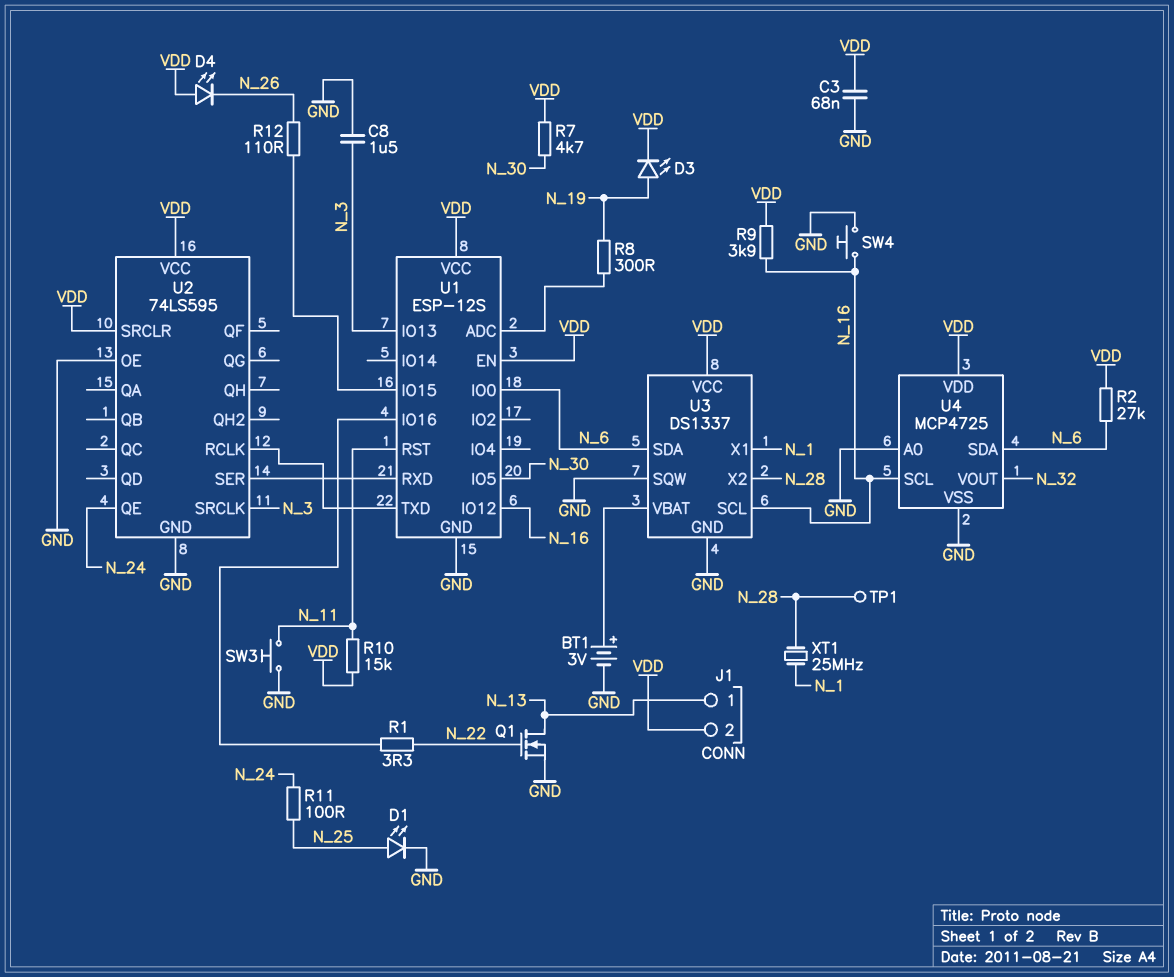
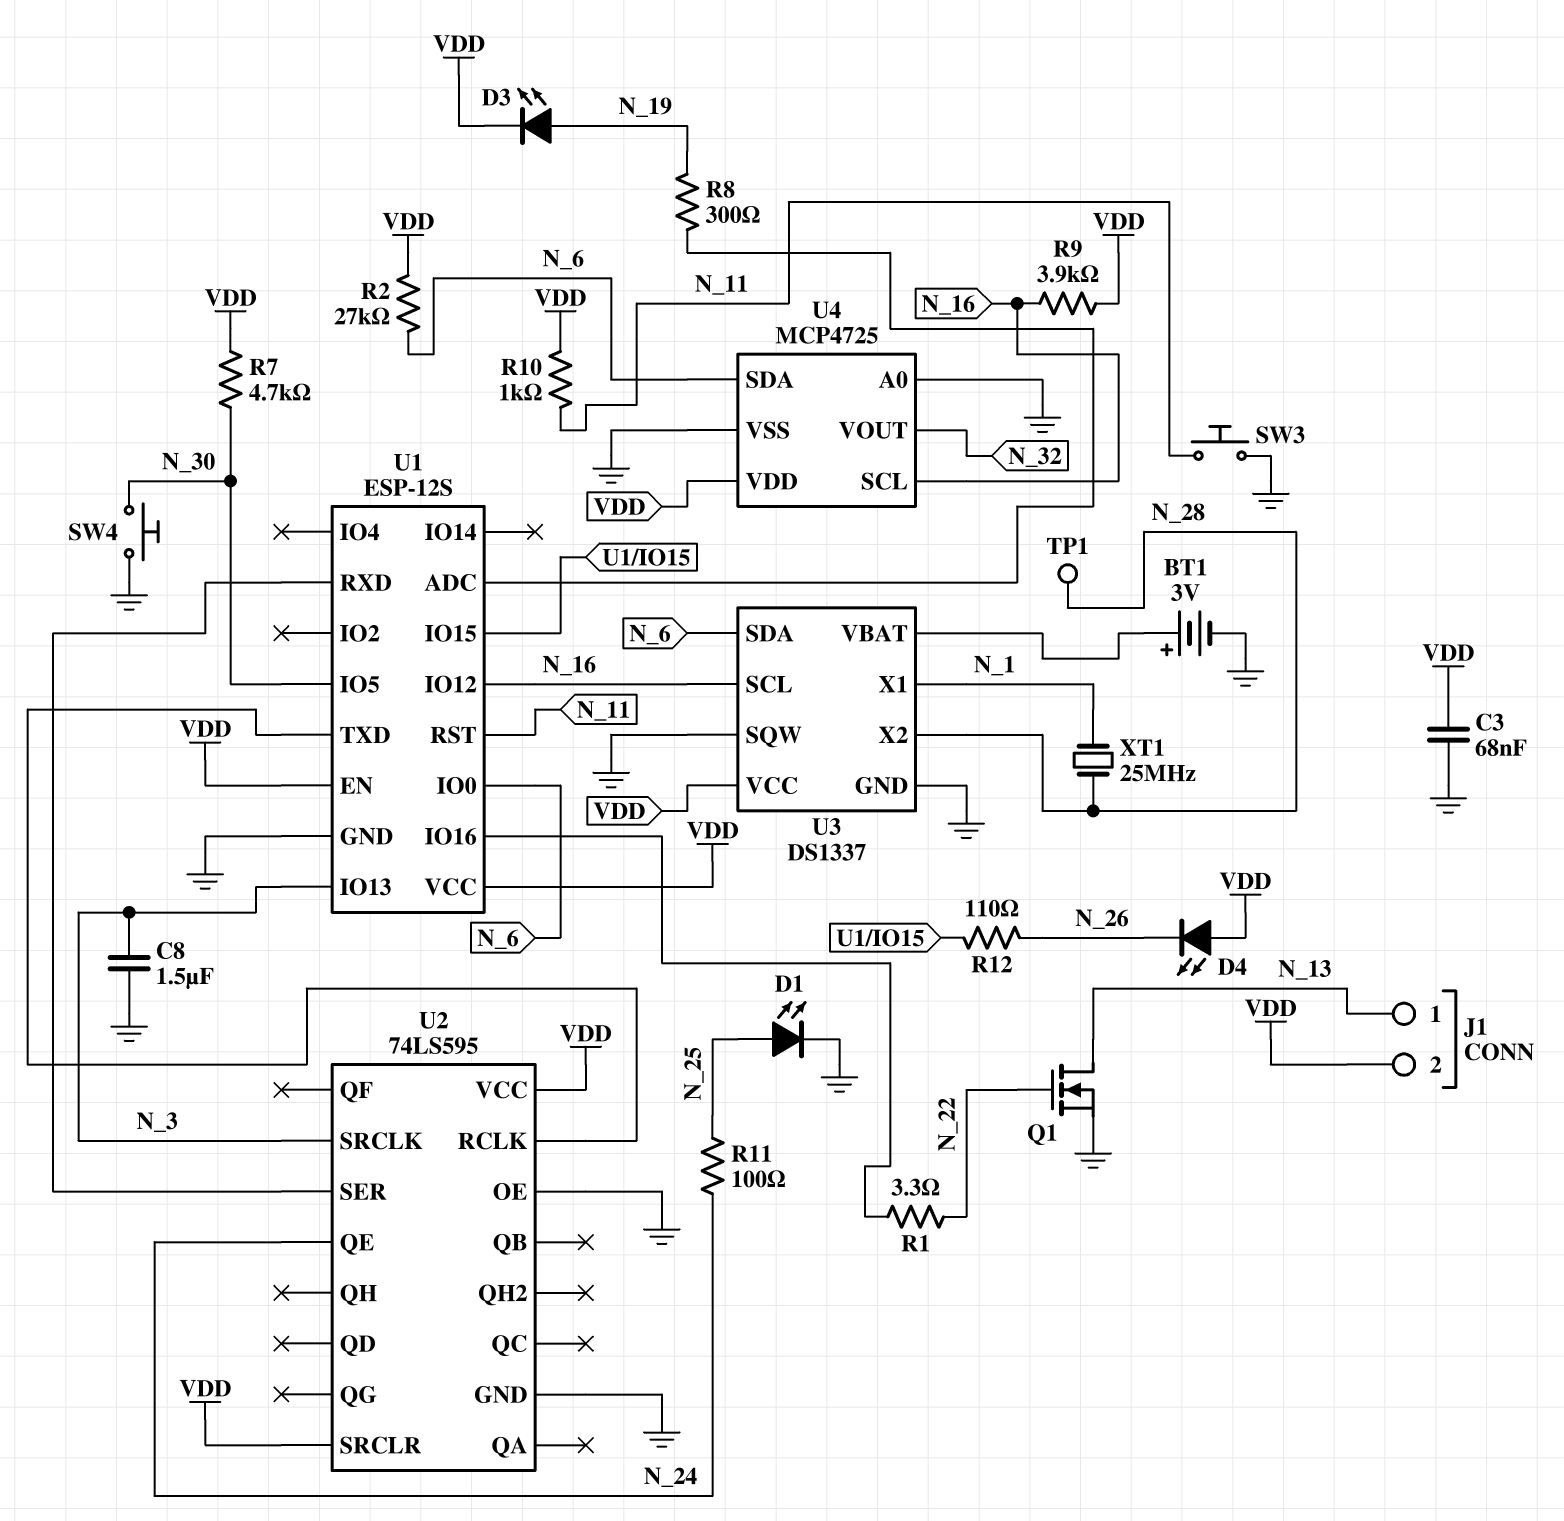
R10: 15k (N_11, VDD) -> 1k (N_11, VDD)
SW4: button (GND, N_16) -> button (GND, N_30)

